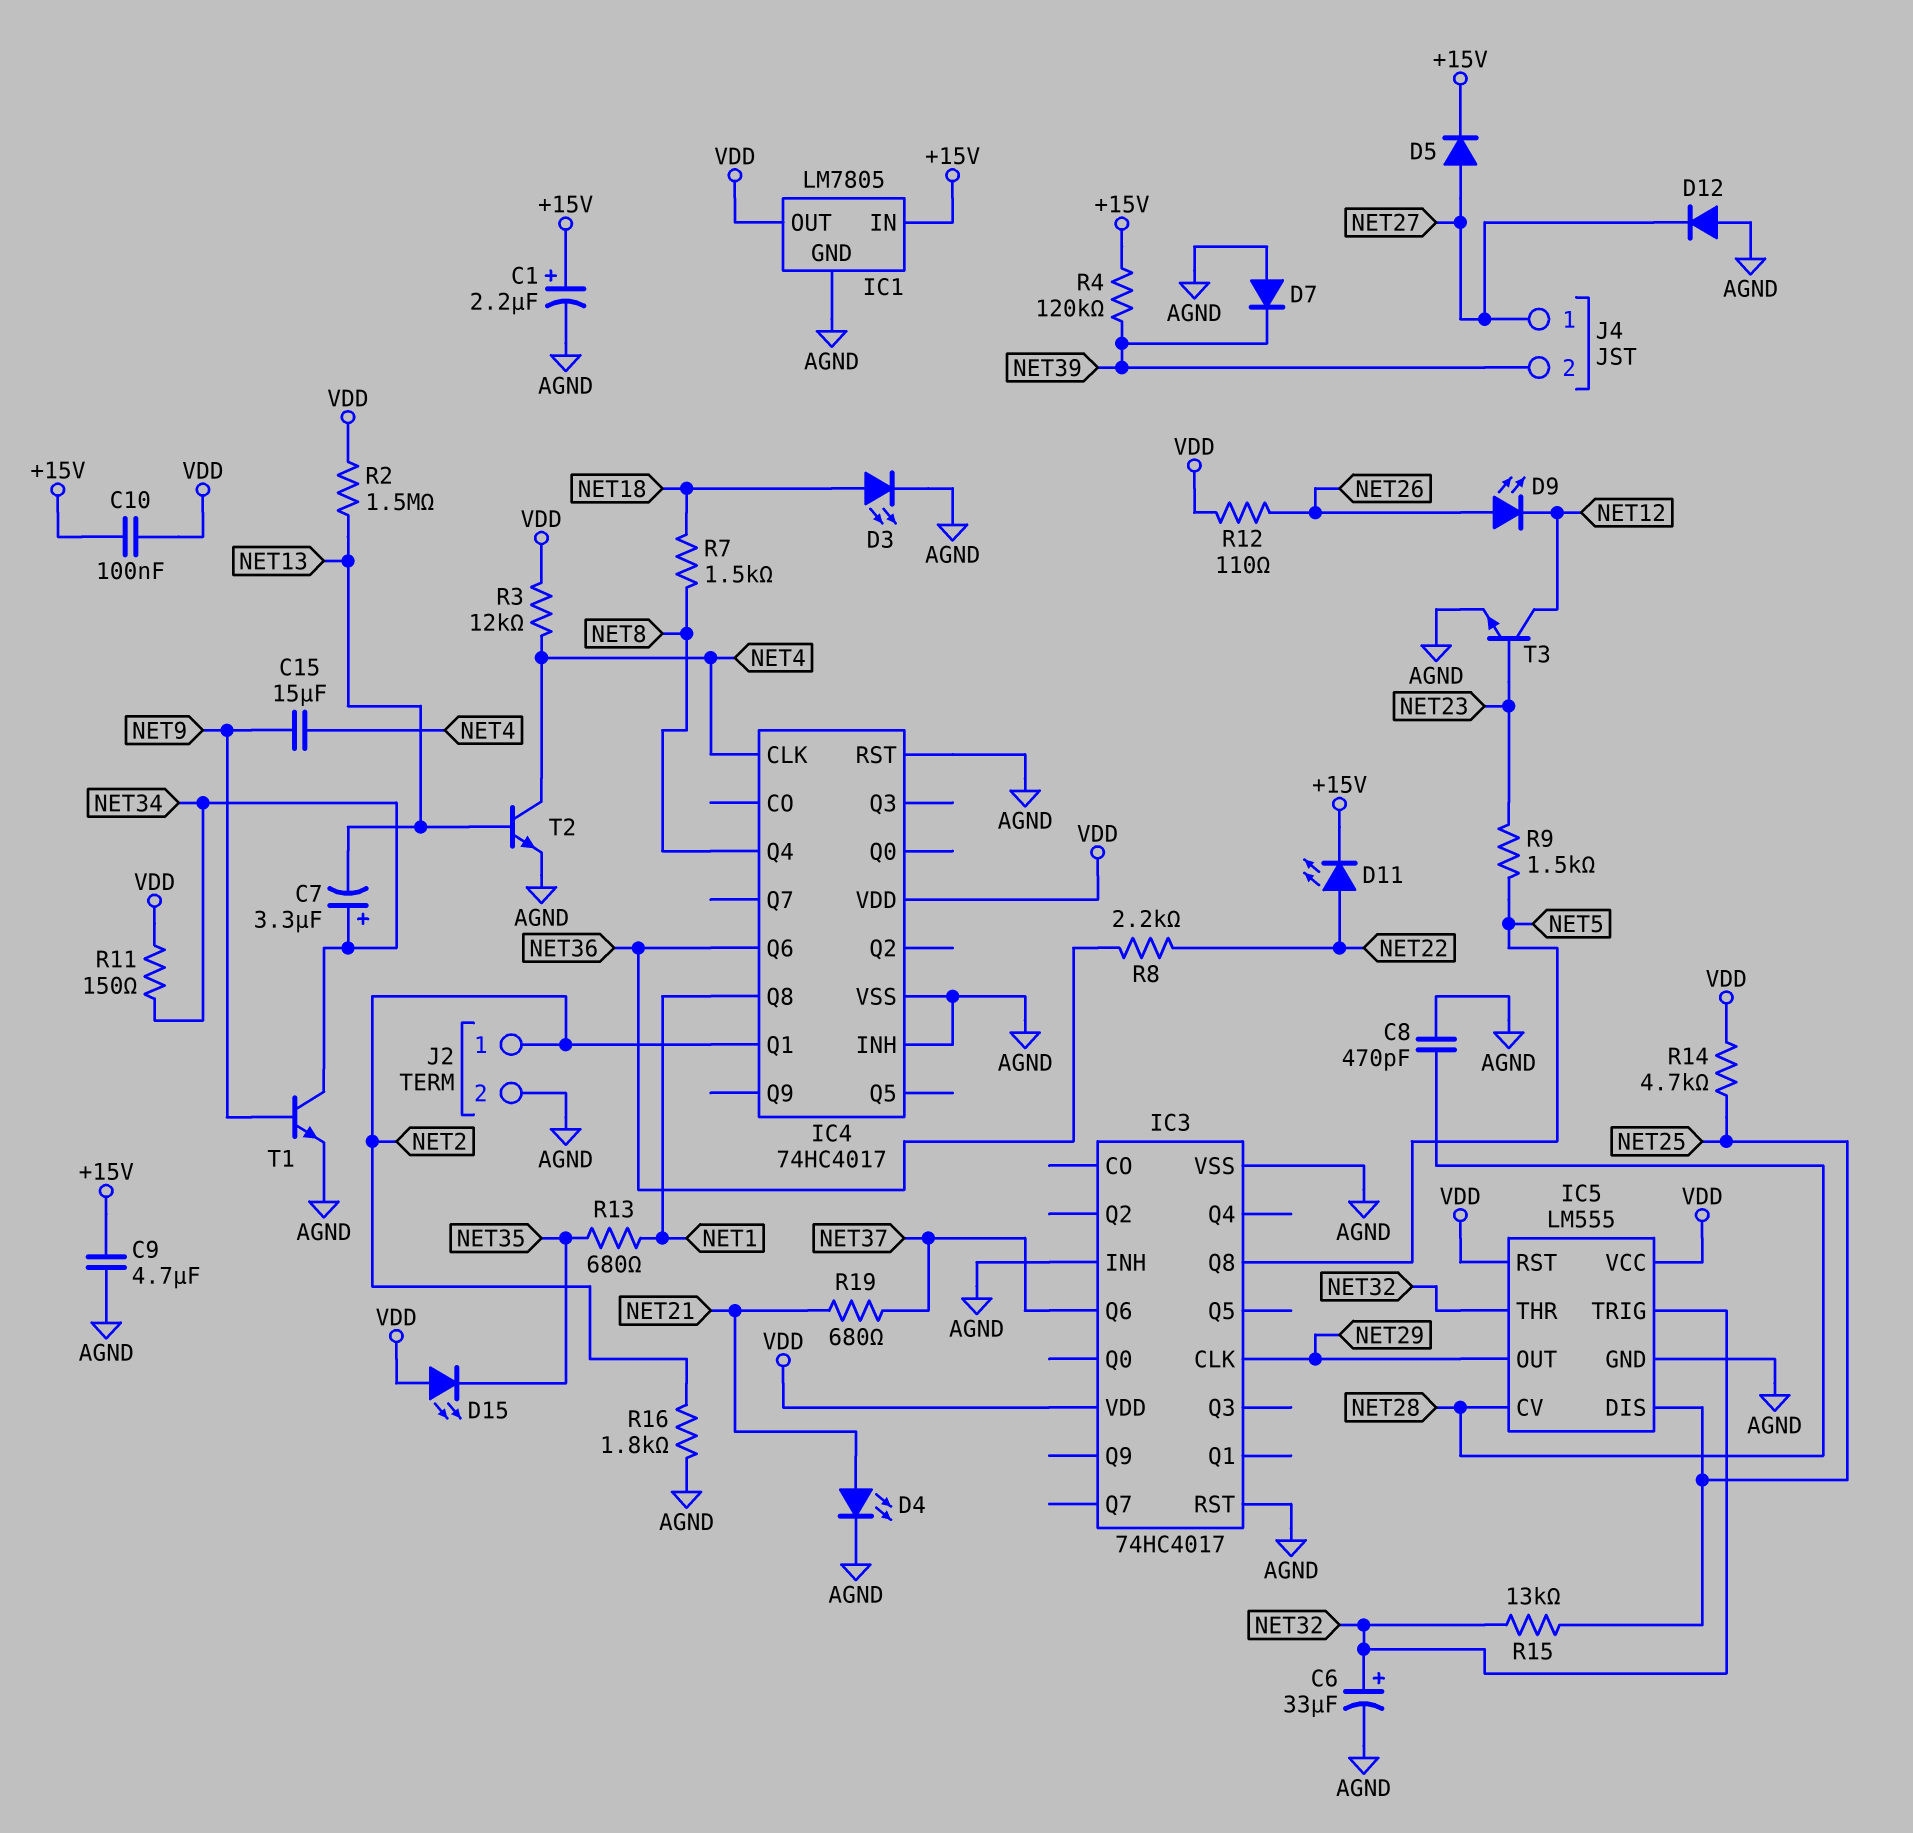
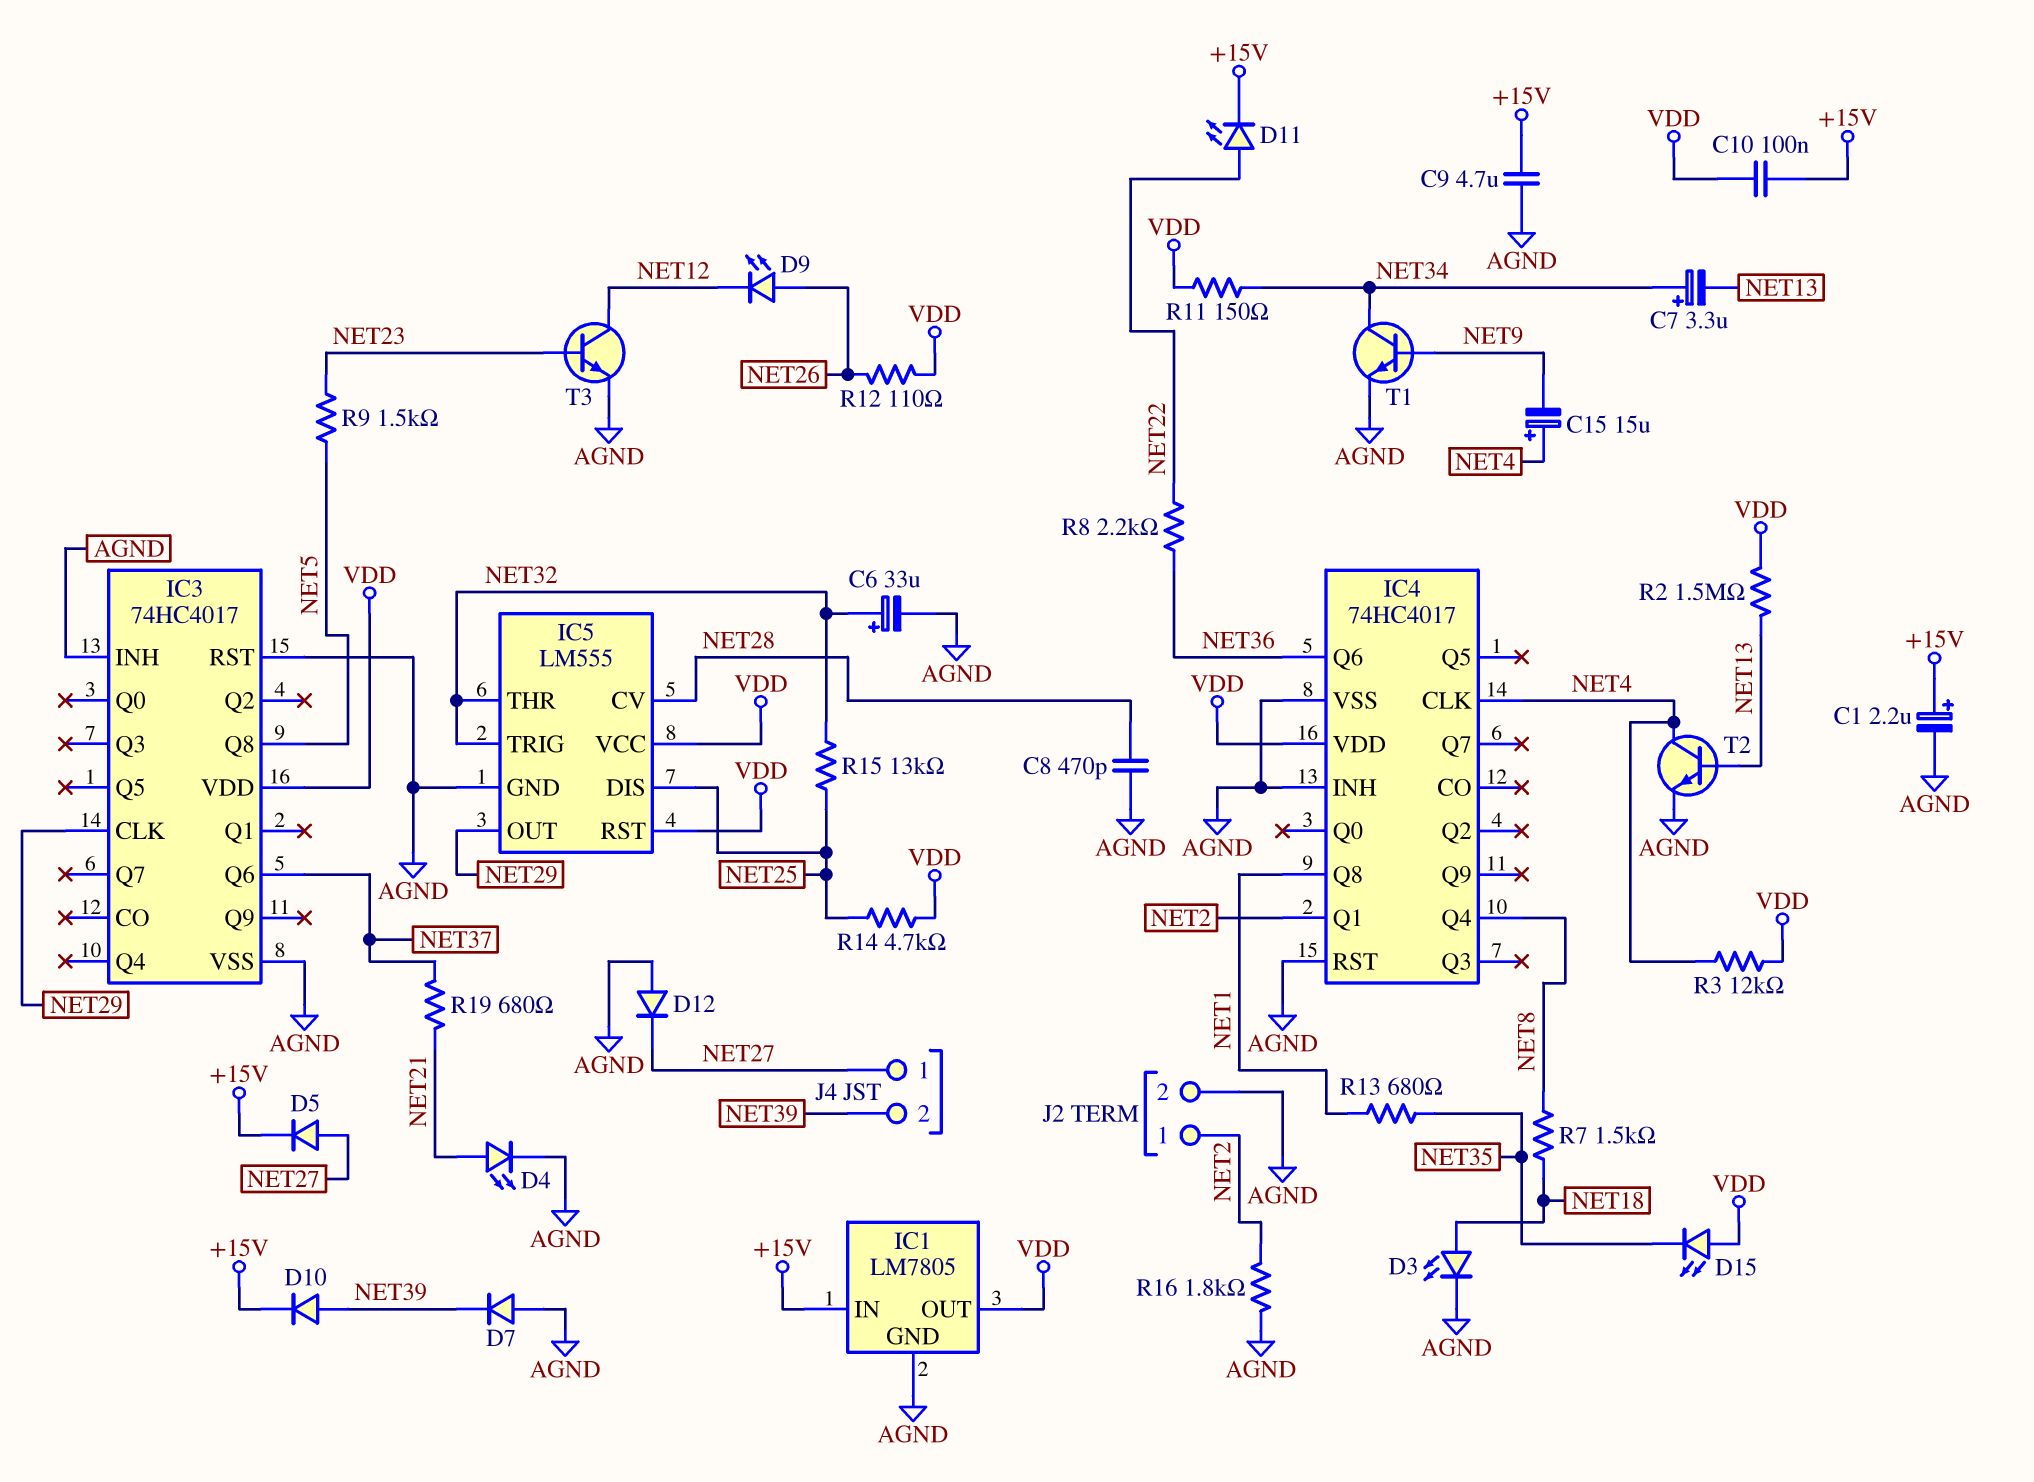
C15: 15uF (NET4, NET9) -> 15uF (plus NET4, minus NET9)
D10: none -> diode (A NET39, K +15V)
R4: 120k (+15V, NET39) -> none

